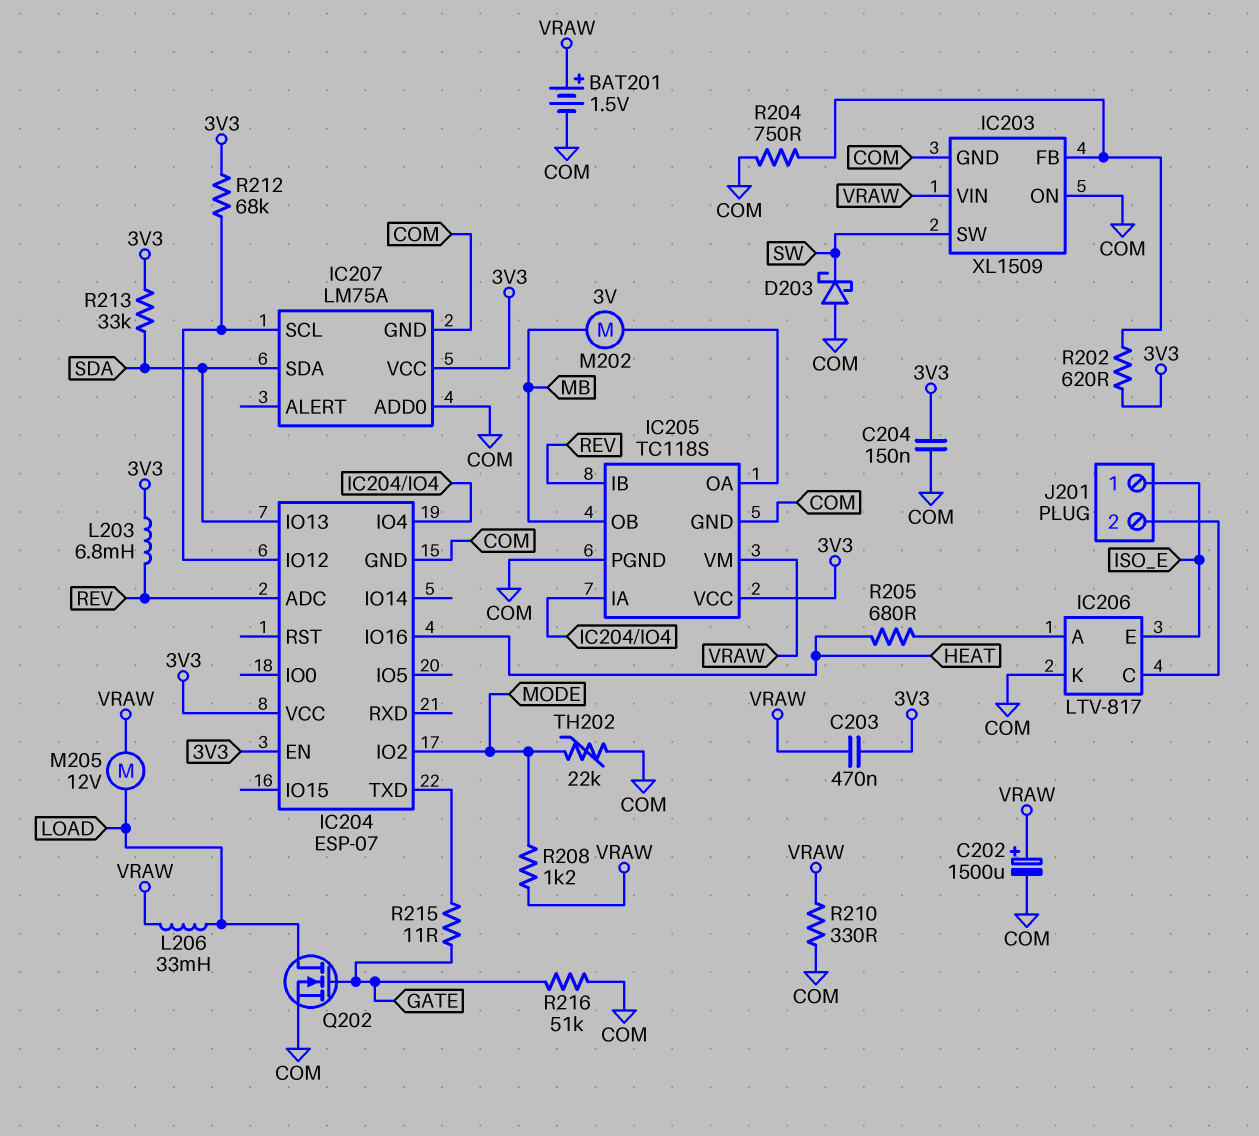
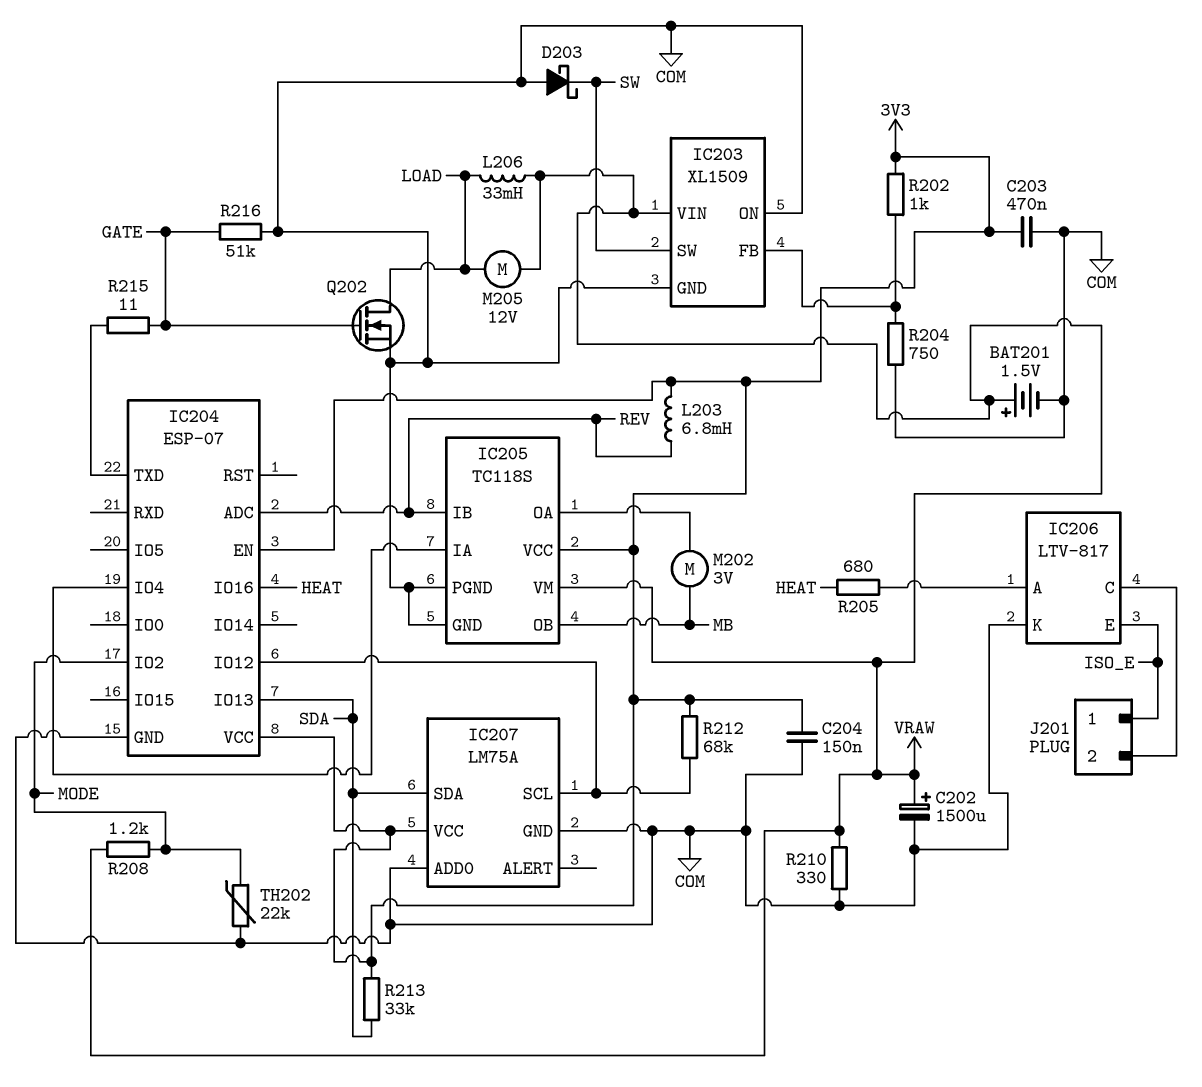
C203: 470nF (3V3, VRAW) -> 470nF (3V3, COM)
R202: 620 (3V3, IC203/FB) -> 1k (3V3, IC203/FB)

